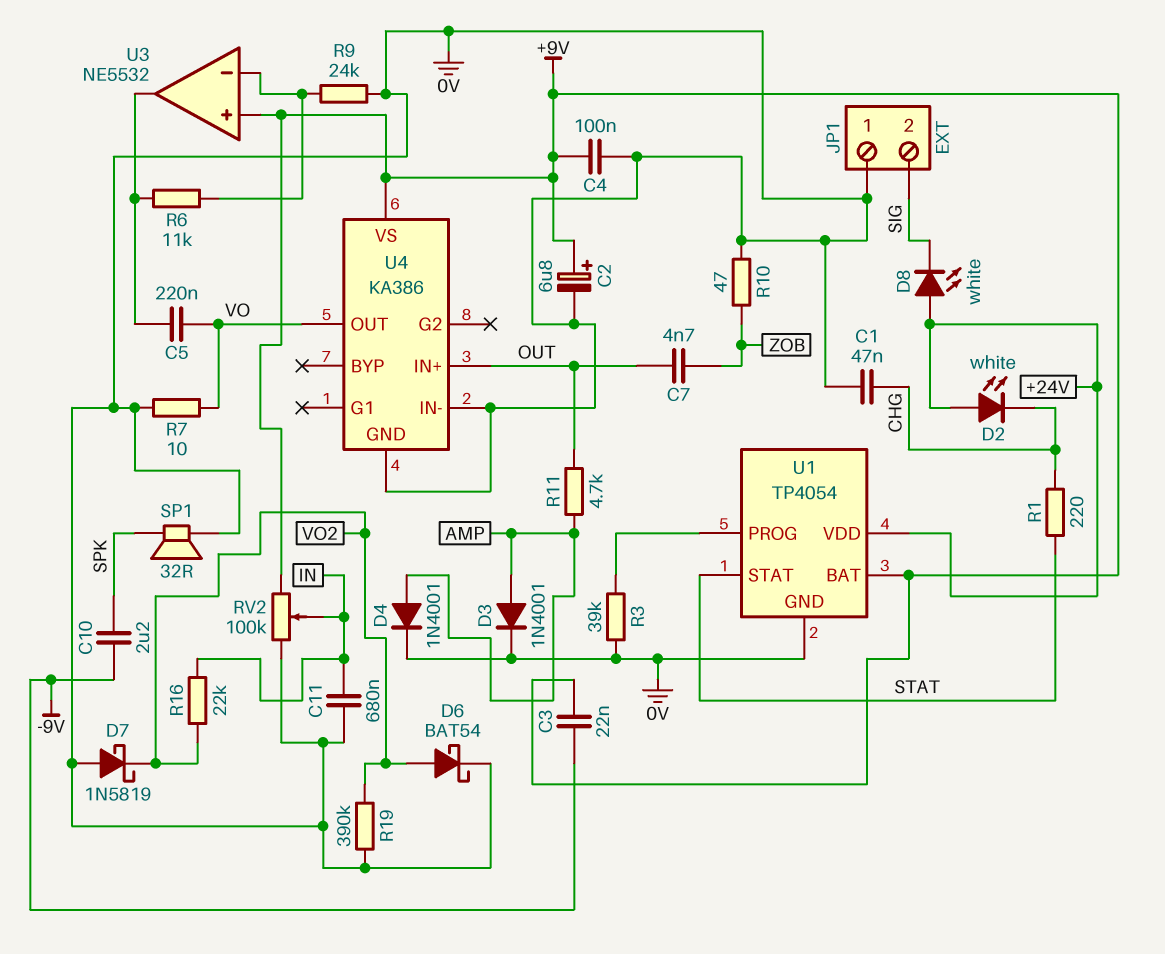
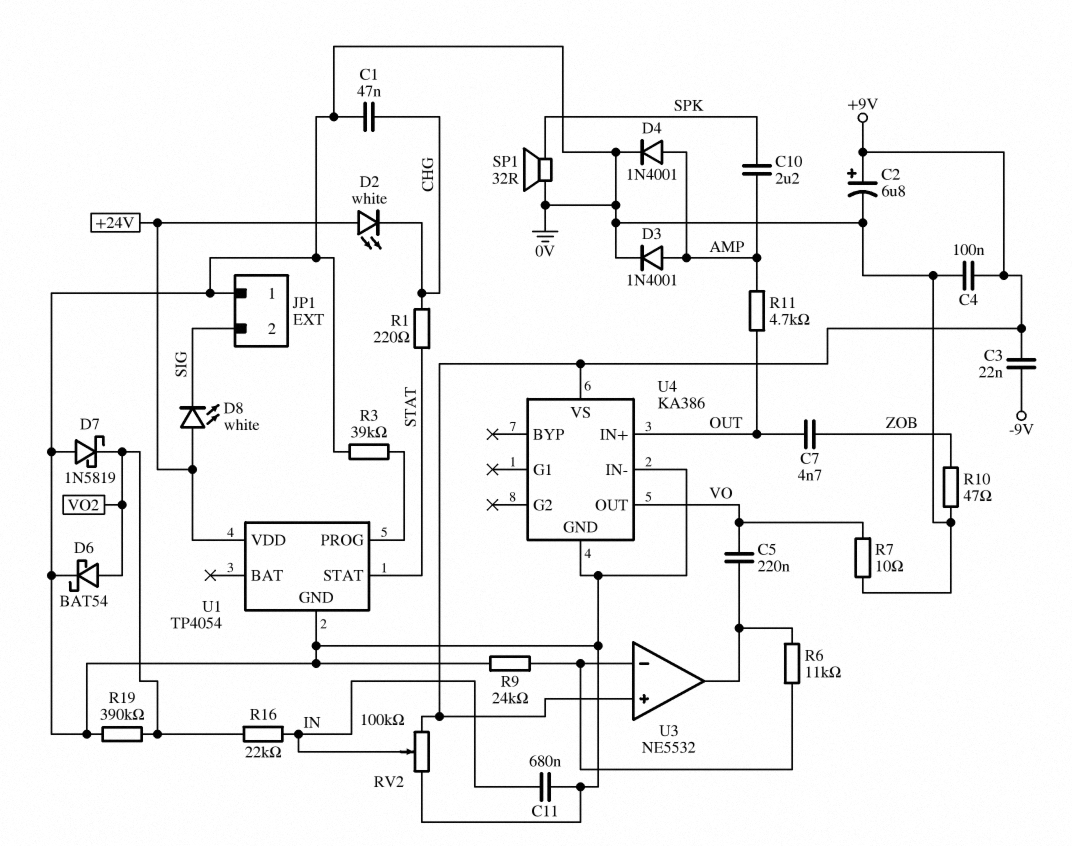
C10: 2.2uF (-9V, SPK) -> 2.2uF (AMP, SPK)
U1 pin BAT: +9V -> none

